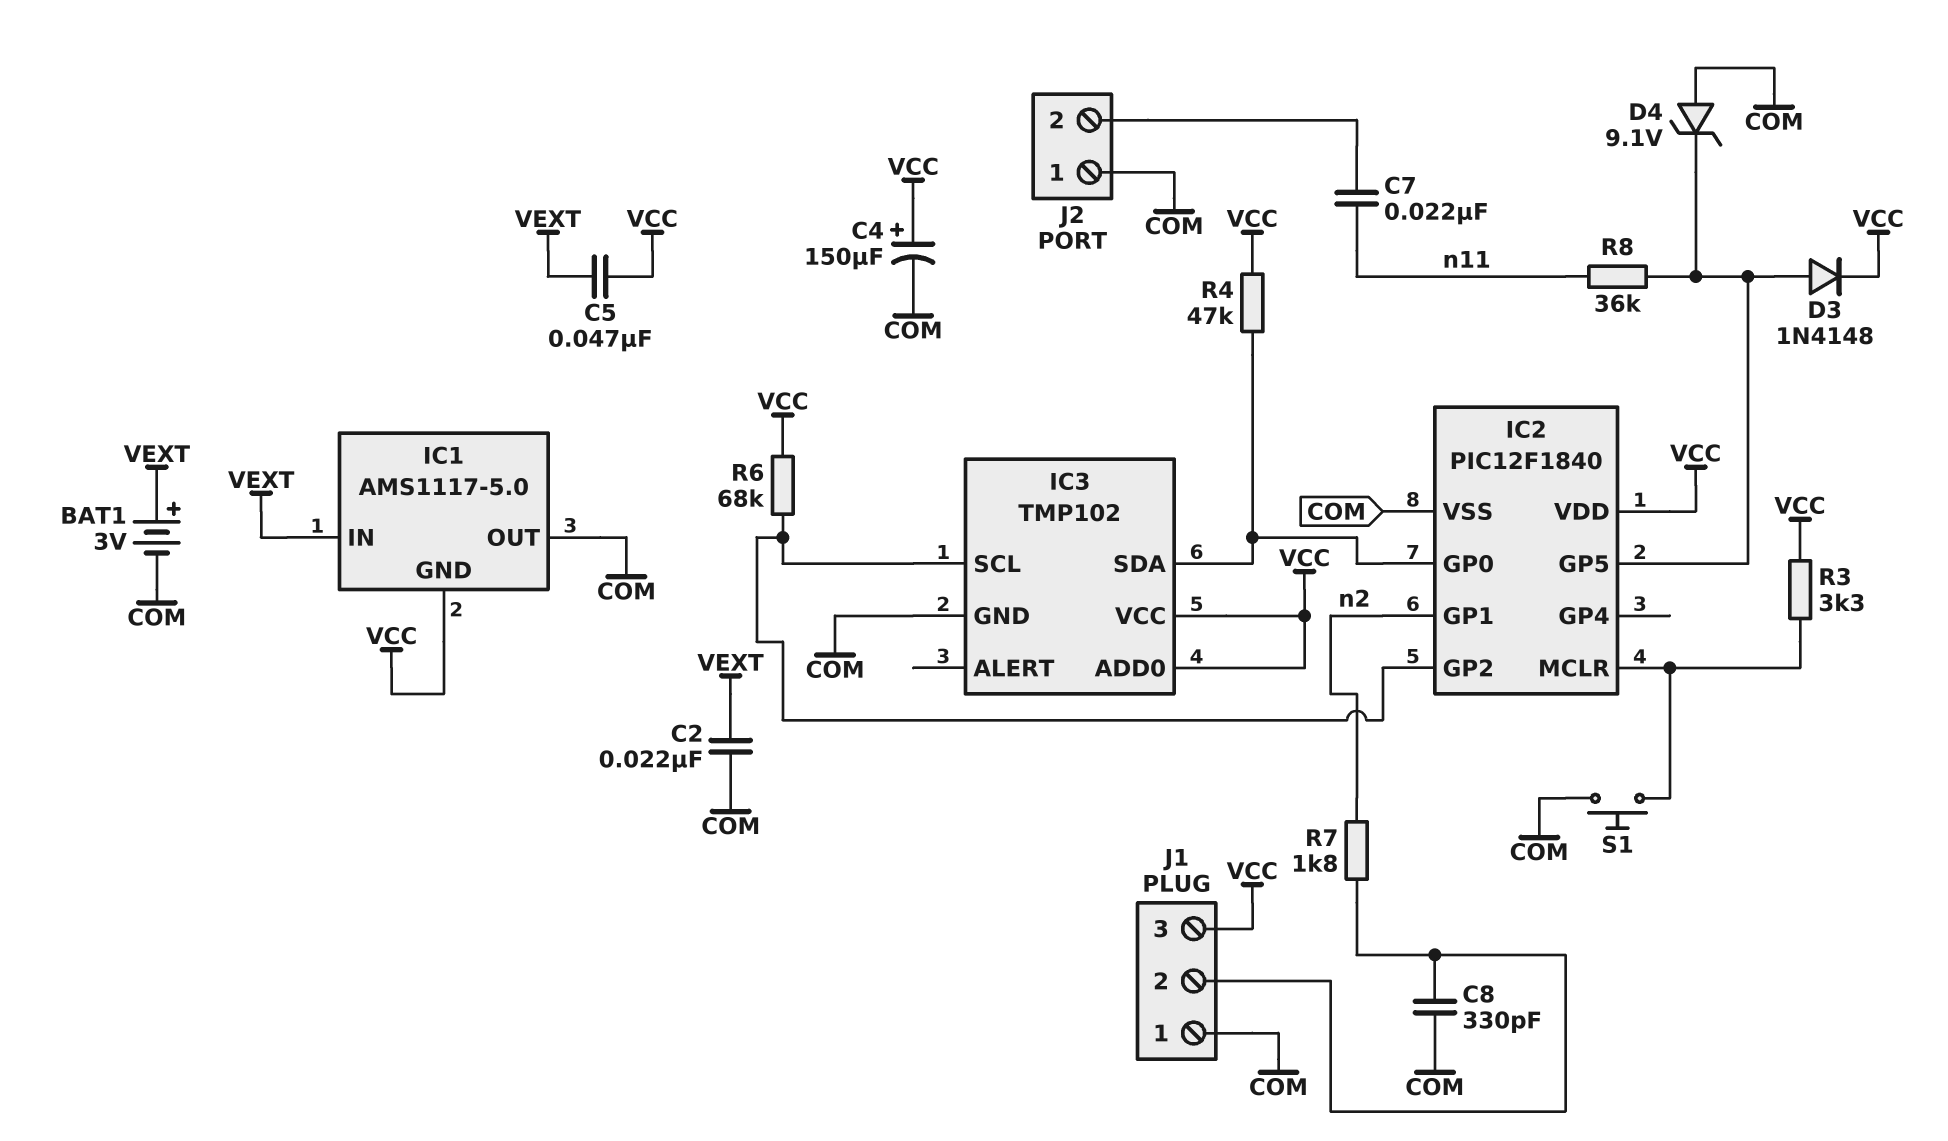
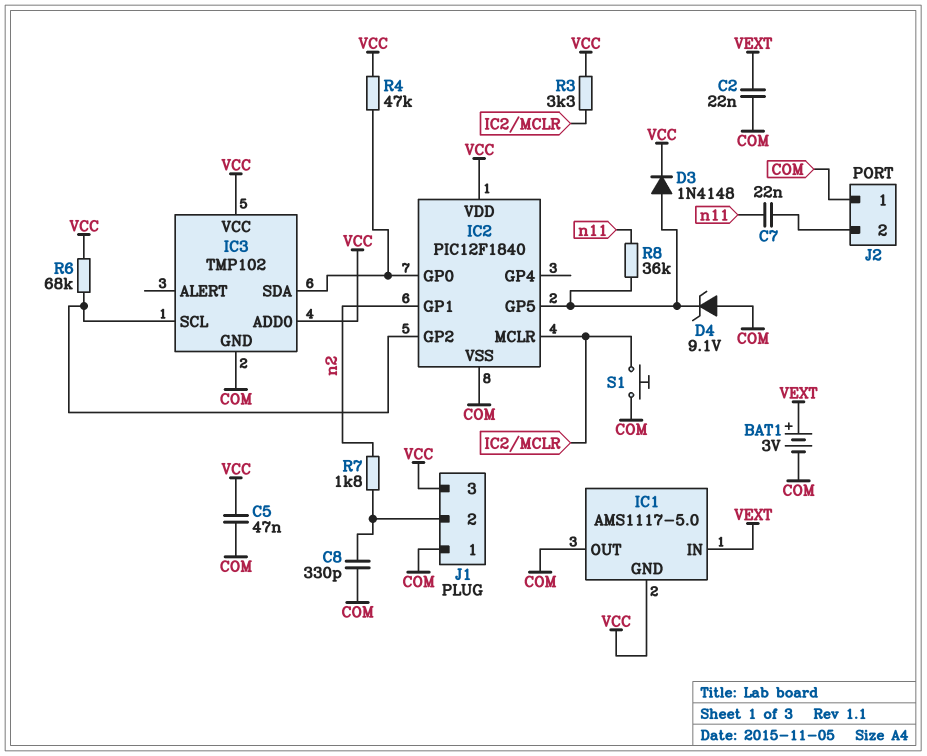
C4: 150uF (plus VCC, minus COM) -> none
C5: 47nF (VCC, VEXT) -> 47nF (COM, VCC)

